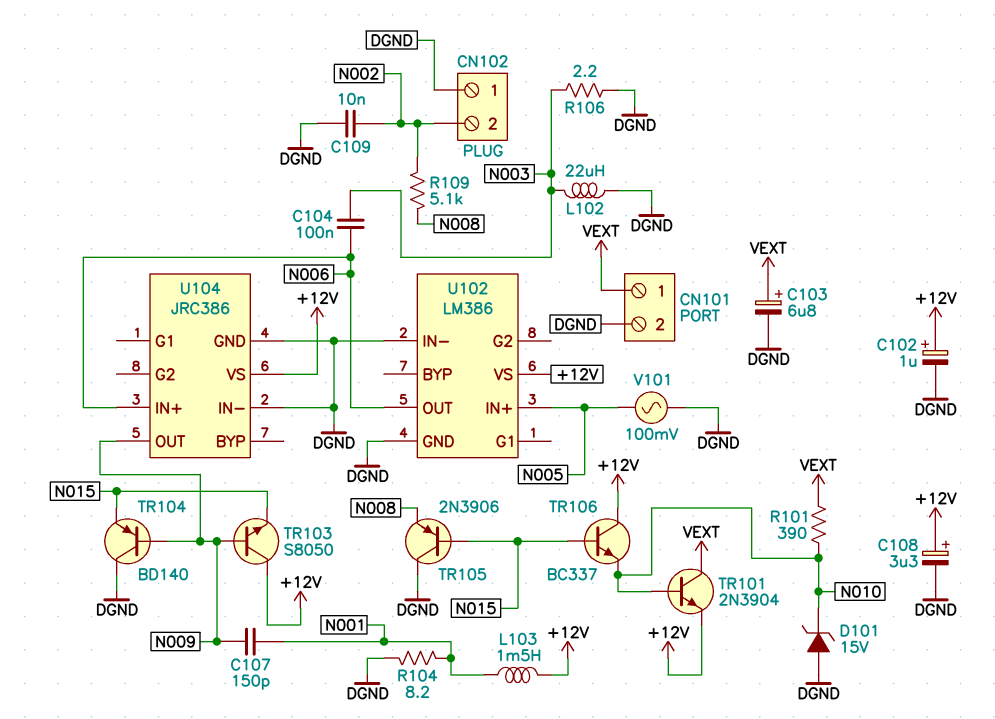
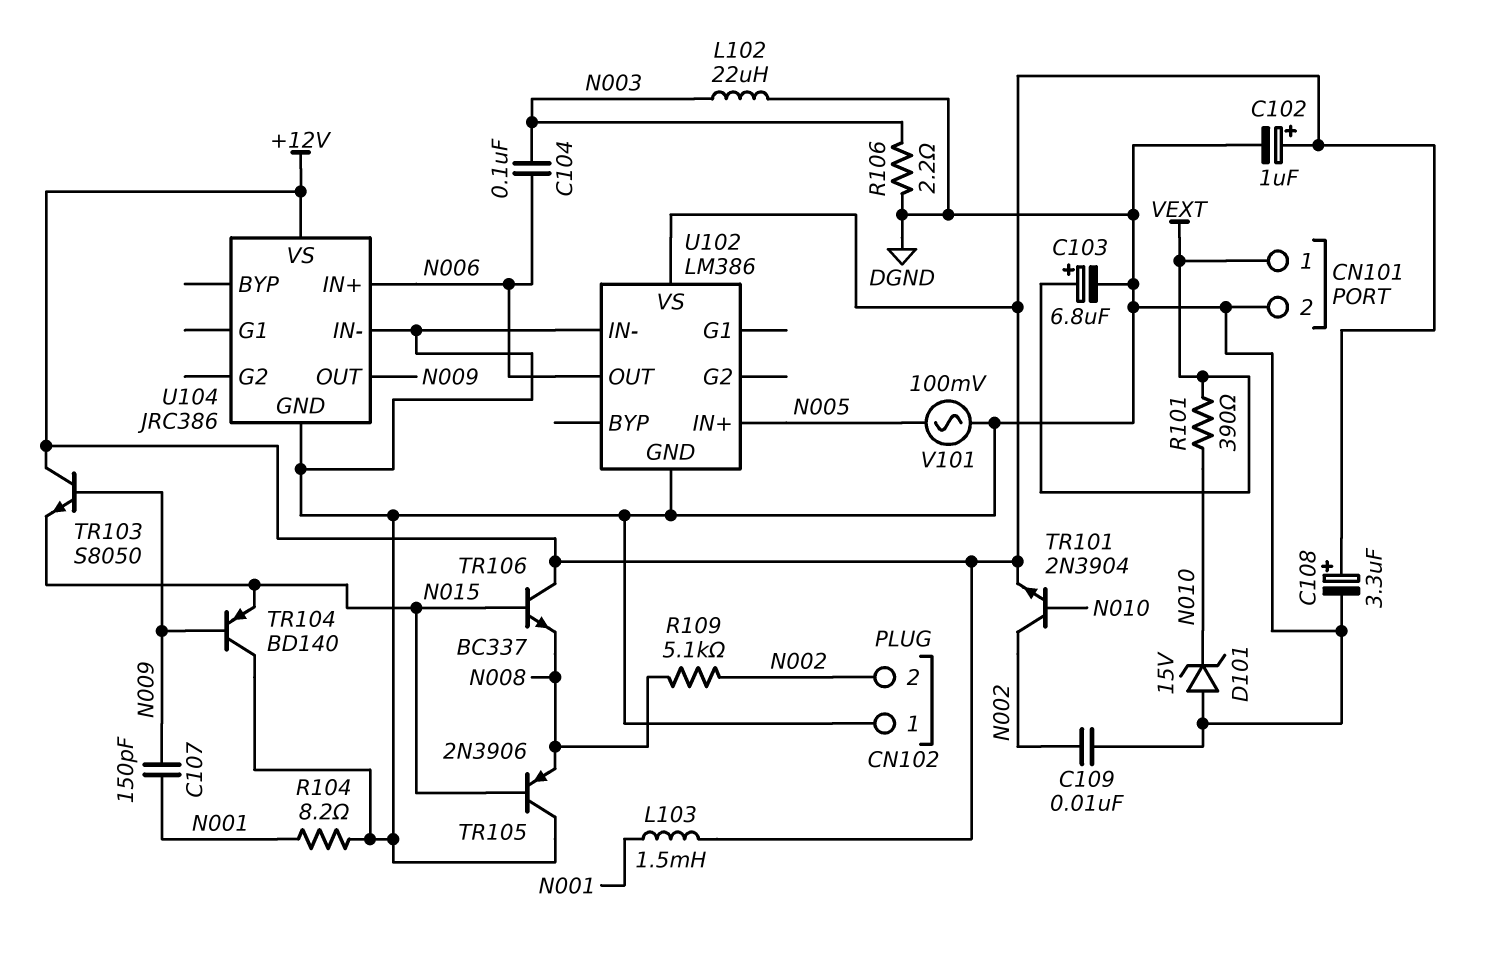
TR101: NPN 2N3904 (B N010, C VEXT, E +12V) -> NPN 2N3904 (B N010, C N002, E +12V)
TR106: NPN BC337 (B N015, C +12V, E N010) -> NPN BC337 (B N015, C +12V, E N008)

